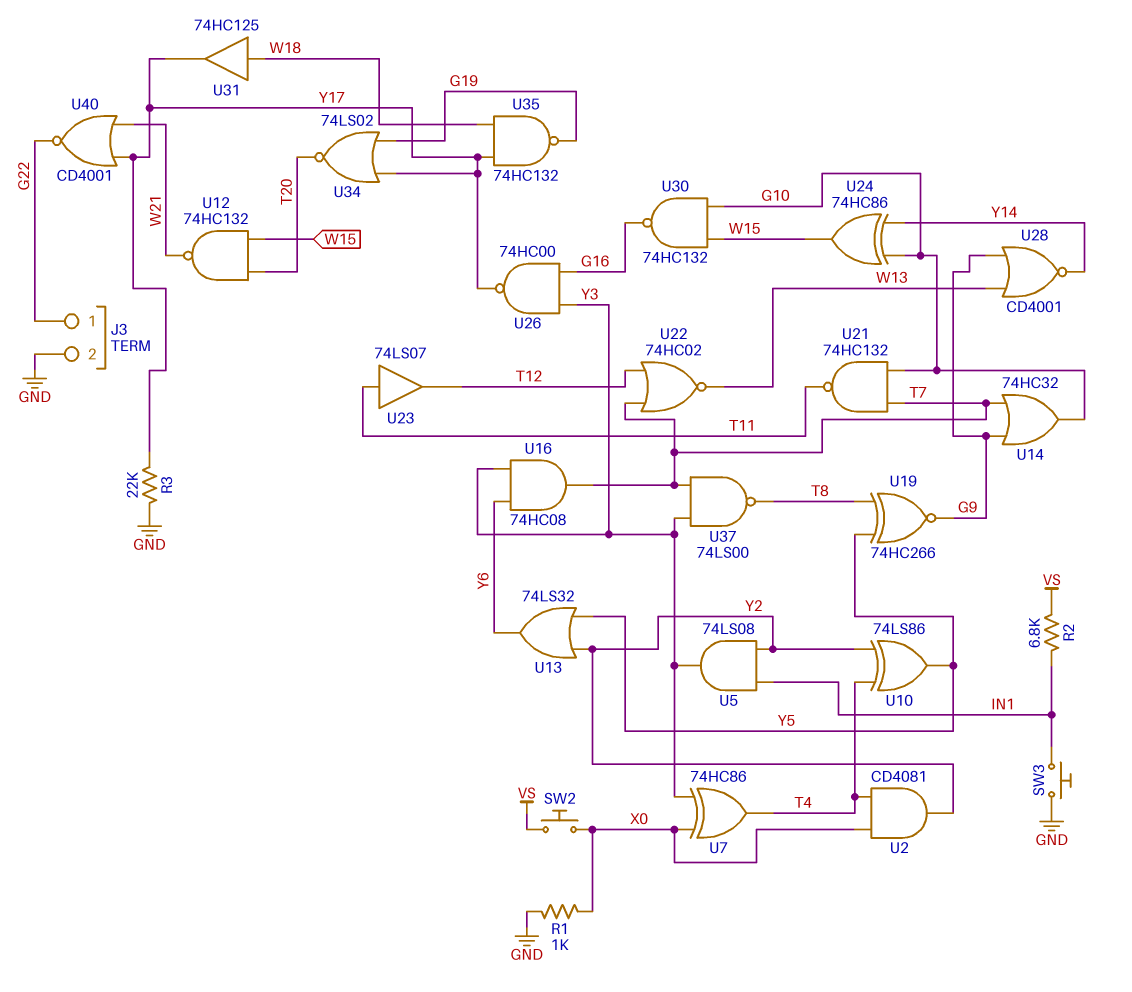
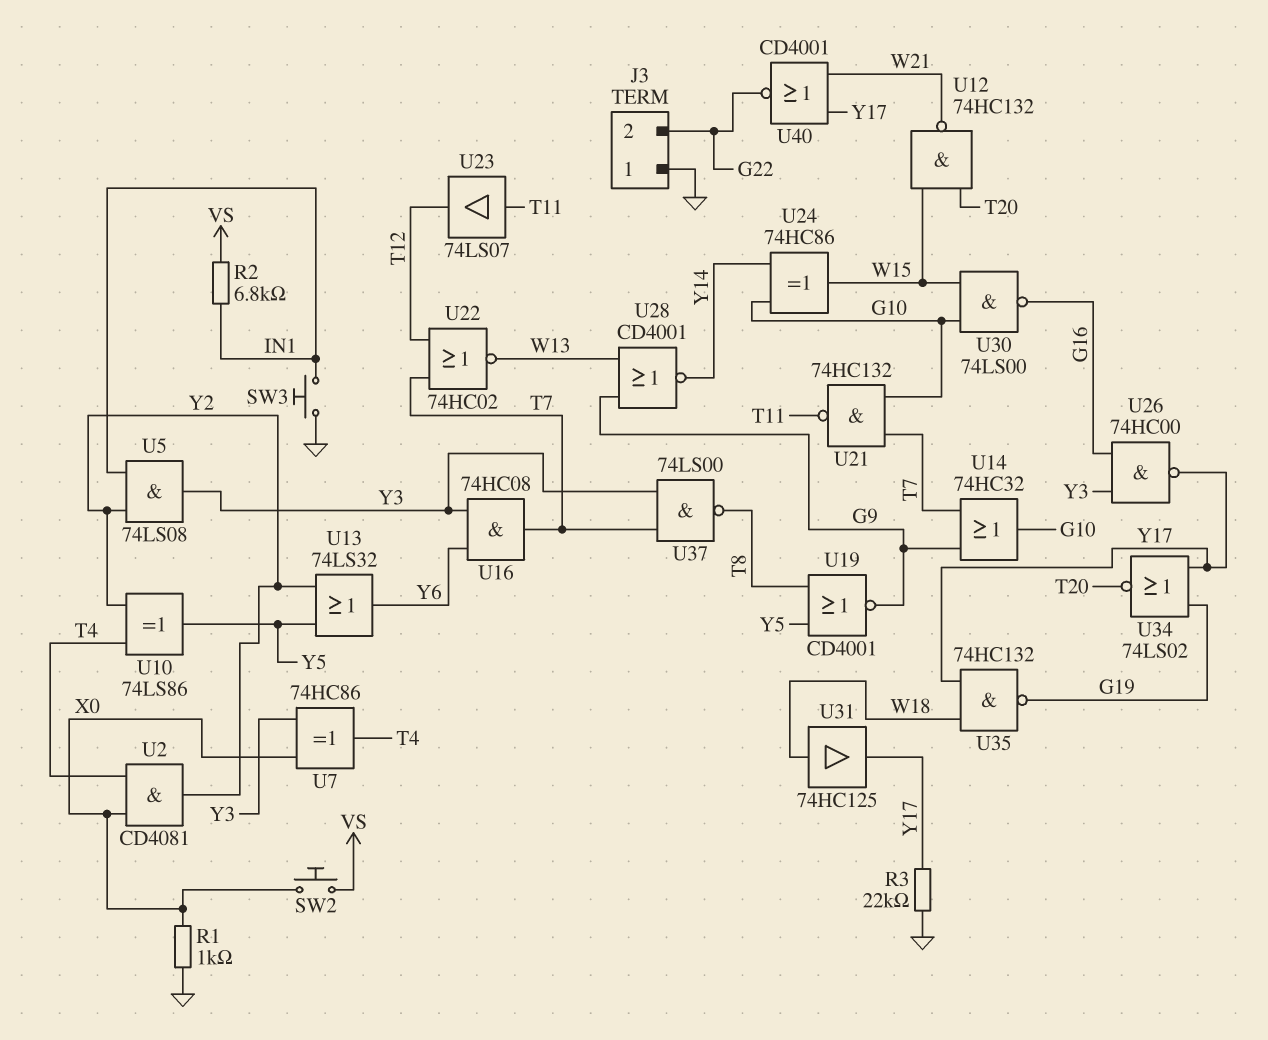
J3 pin 1: G22 -> GND
J3 pin 2: GND -> G22
U19: XNOR 74HC266 (in T8, in Y5, out G9) -> NOR CD4001 (in T8, in Y5, out G9)
U30: NAND 74HC132 (in G10, in W15, out G16) -> NAND 74LS00 (in G10, in W15, out G16)

